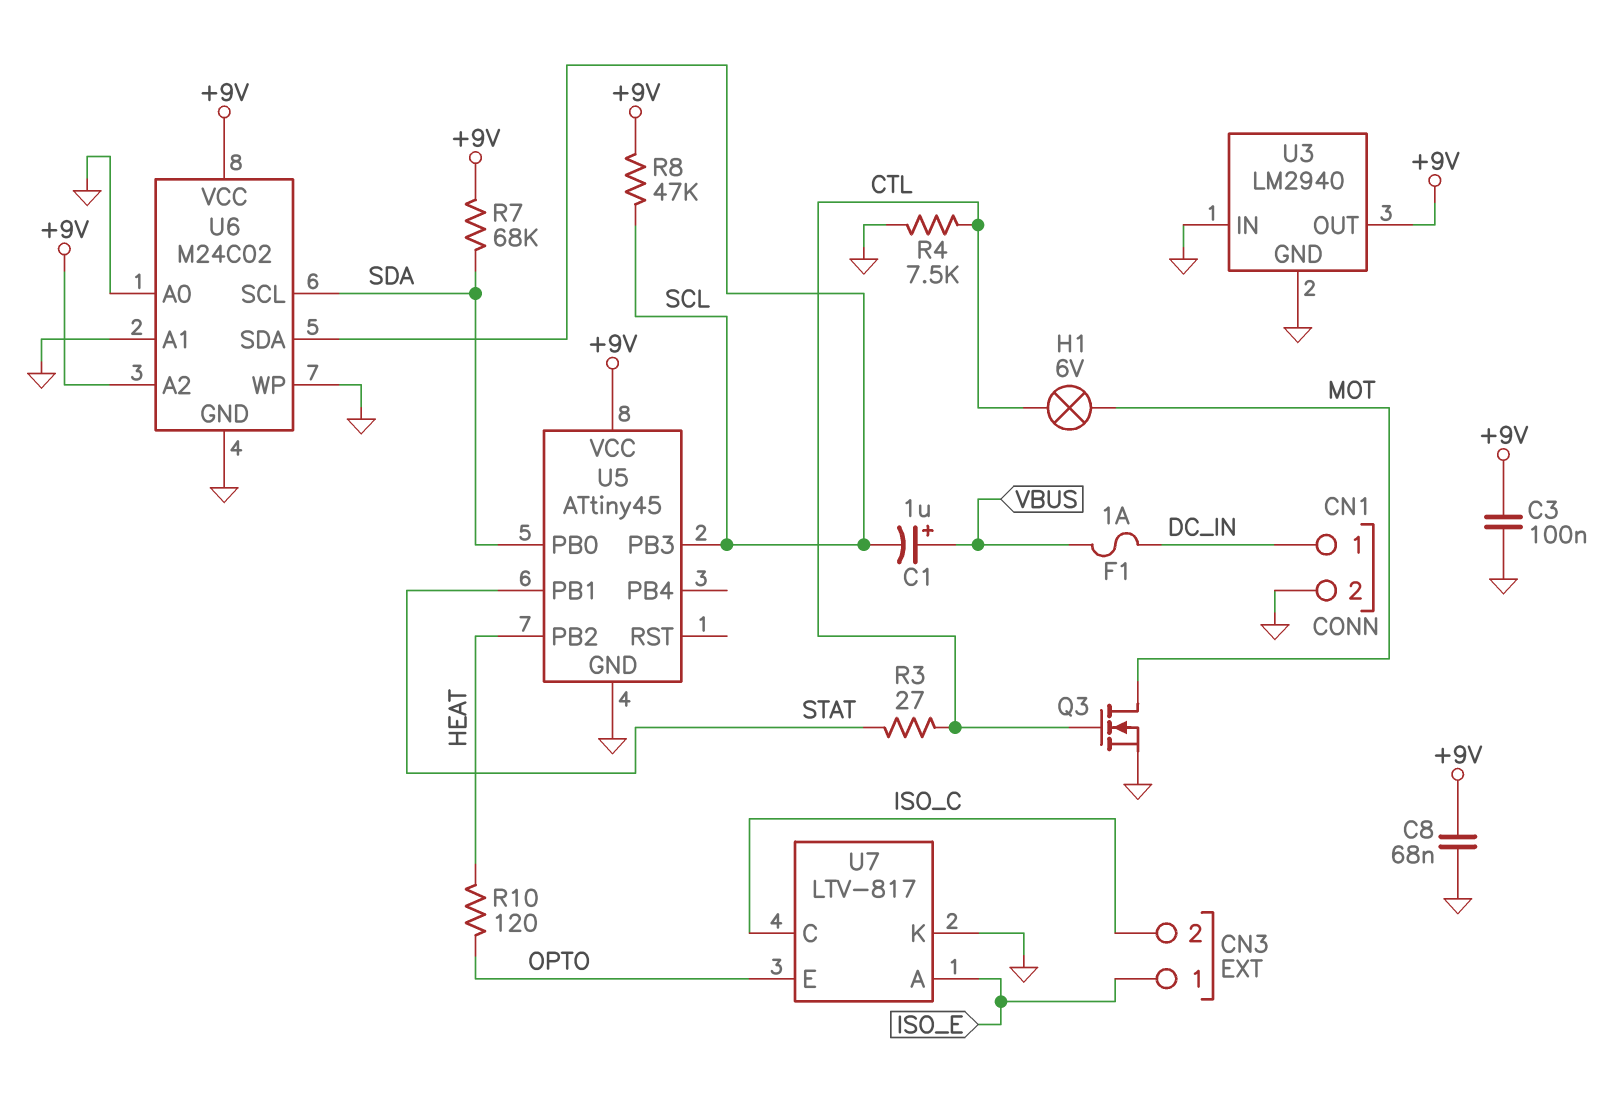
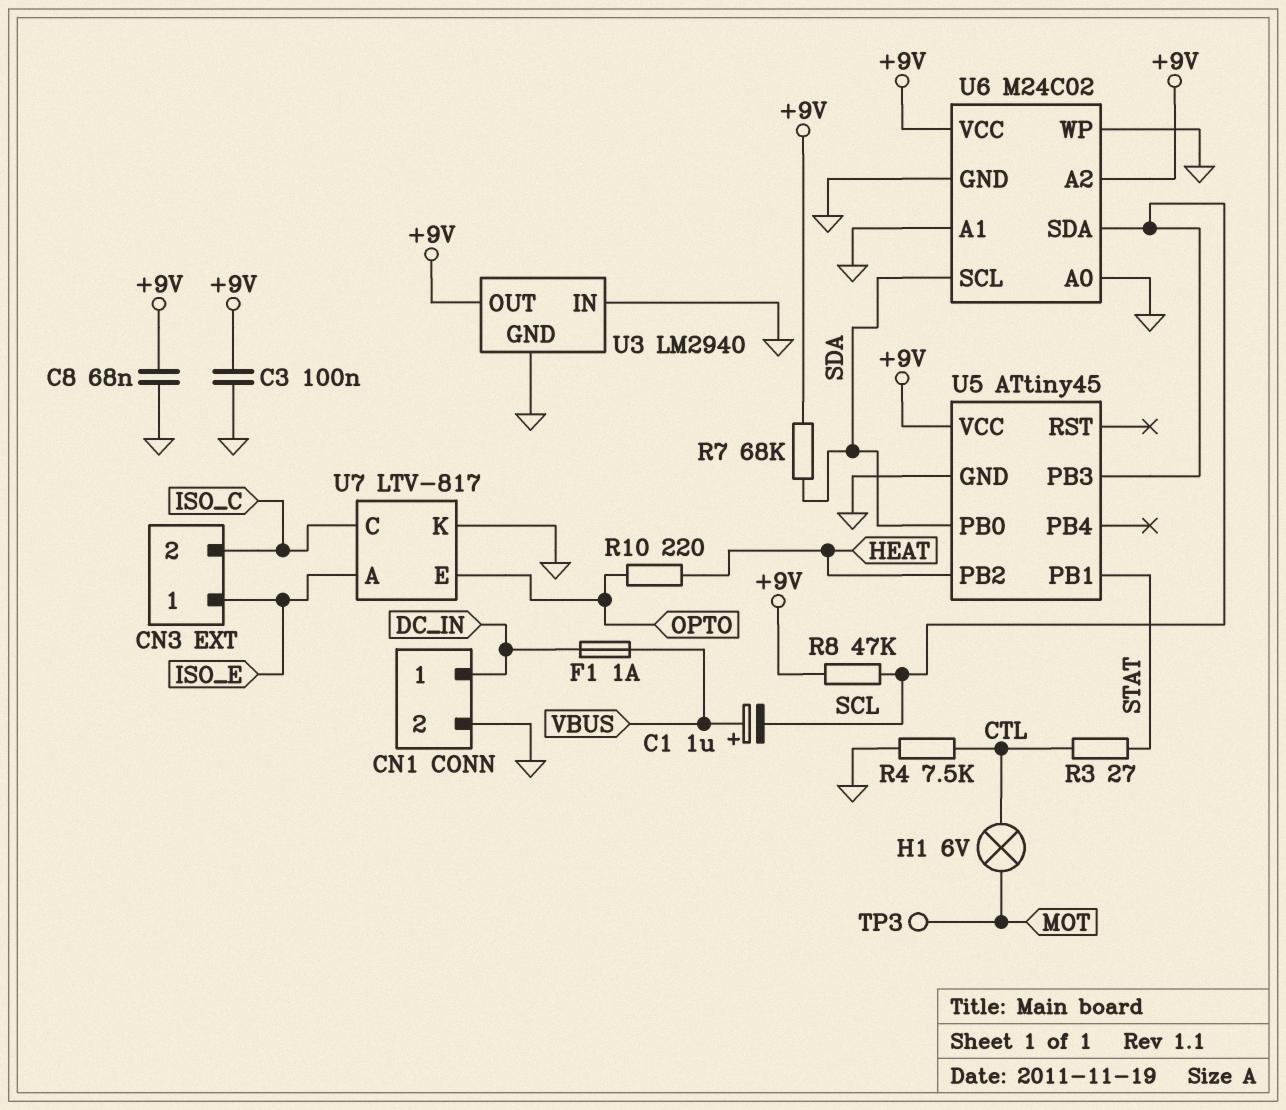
Q3: NMOS (G CTL, D MOT, S GND) -> none
R10: 120 (HEAT, OPTO) -> 220 (HEAT, OPTO)
TP3: none -> test point (MOT)

